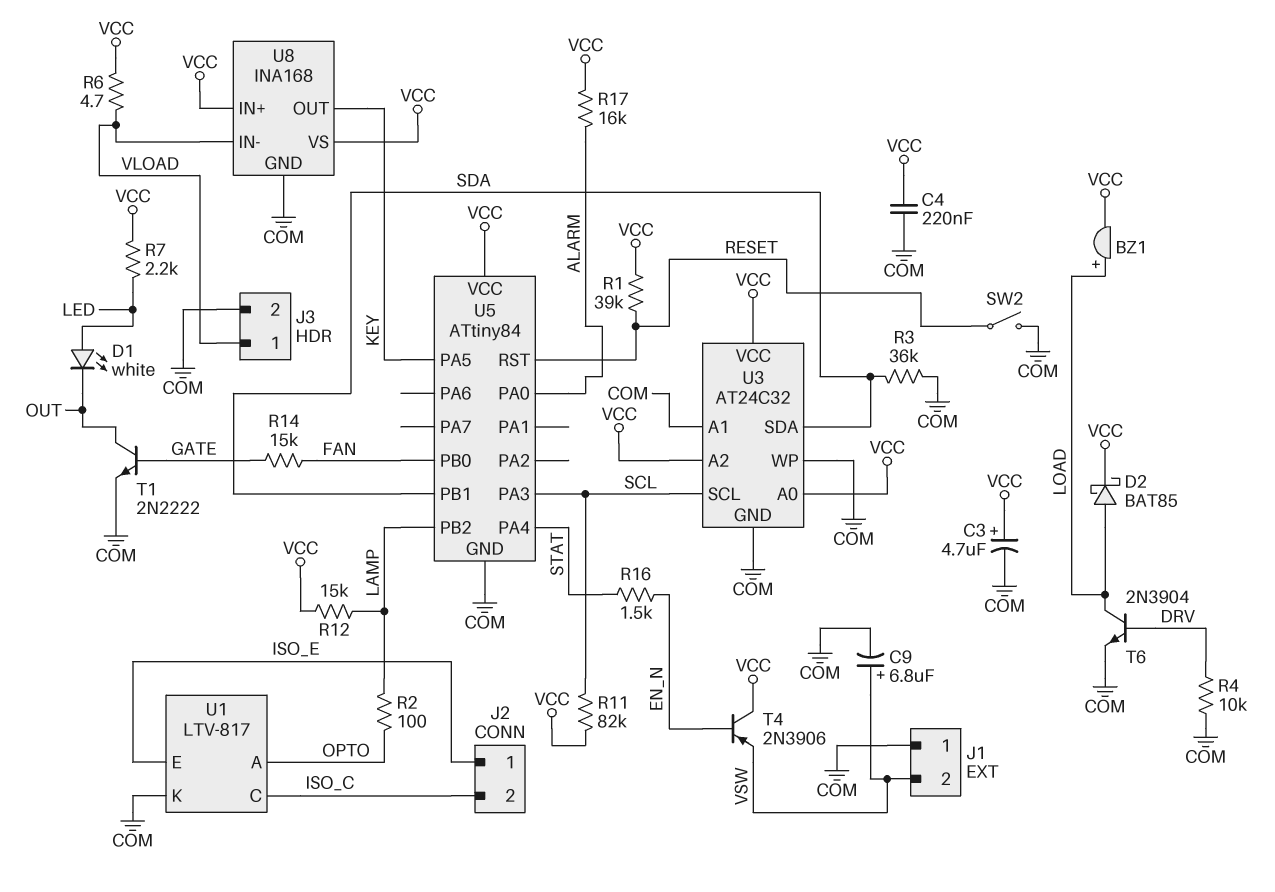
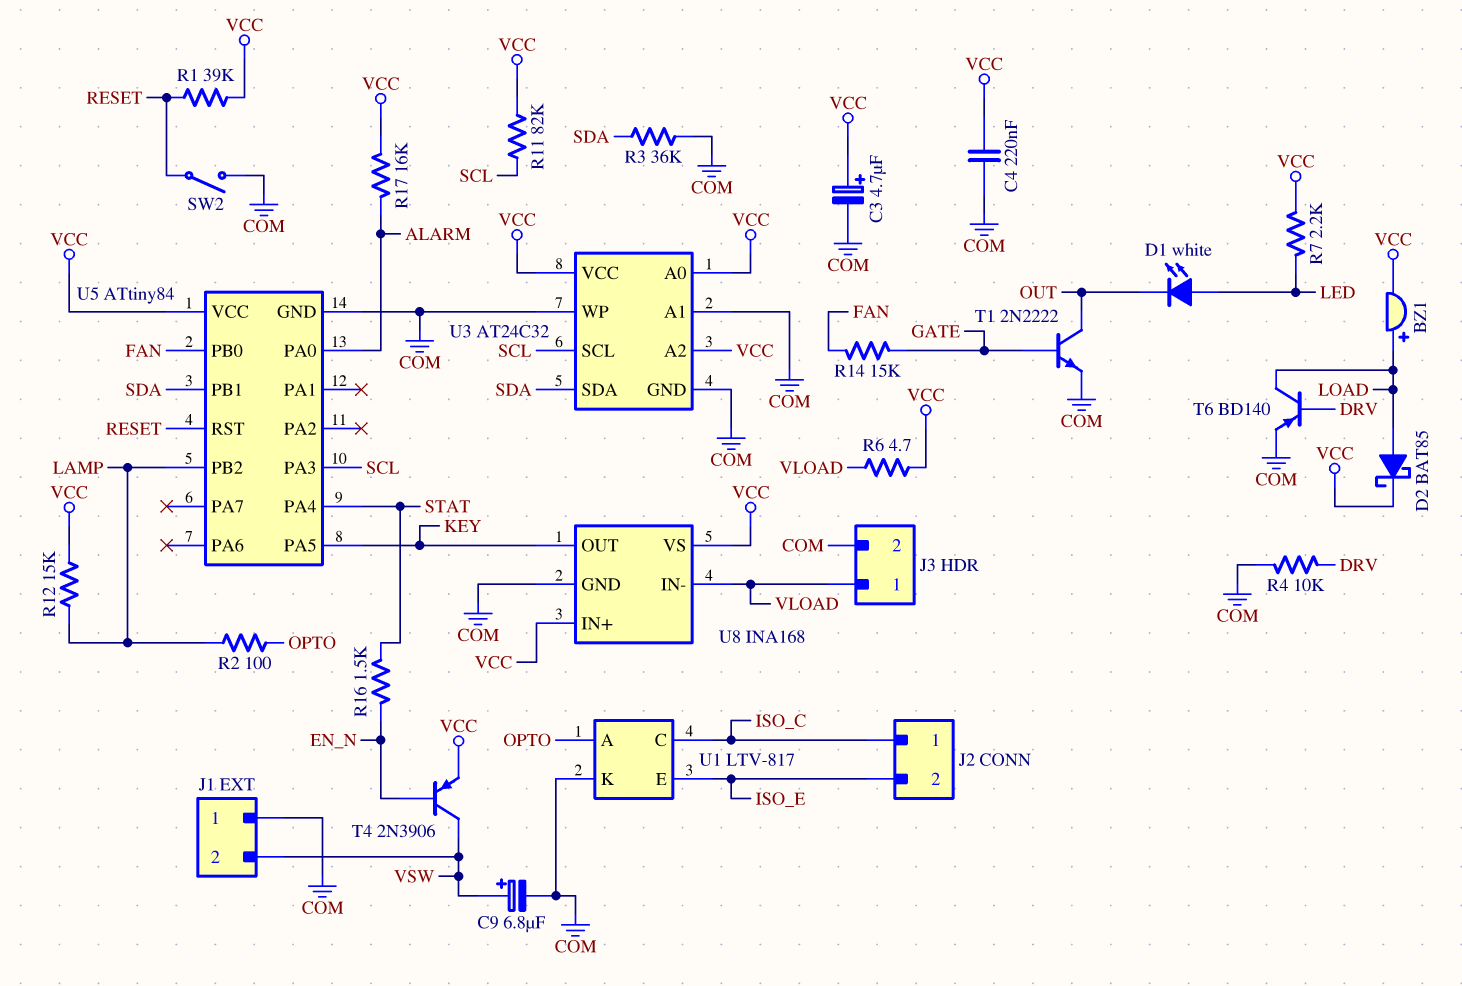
J2 pin 1: ISO_E -> ISO_C
J2 pin 2: ISO_C -> ISO_E
T4: PNP 2N3906 (B EN_N, C VCC, E VSW) -> PNP 2N3906 (B EN_N, C VSW, E VCC)
T6: NPN 2N3904 (B DRV, C LOAD, E COM) -> PNP BD140 (B DRV, C LOAD, E COM)

